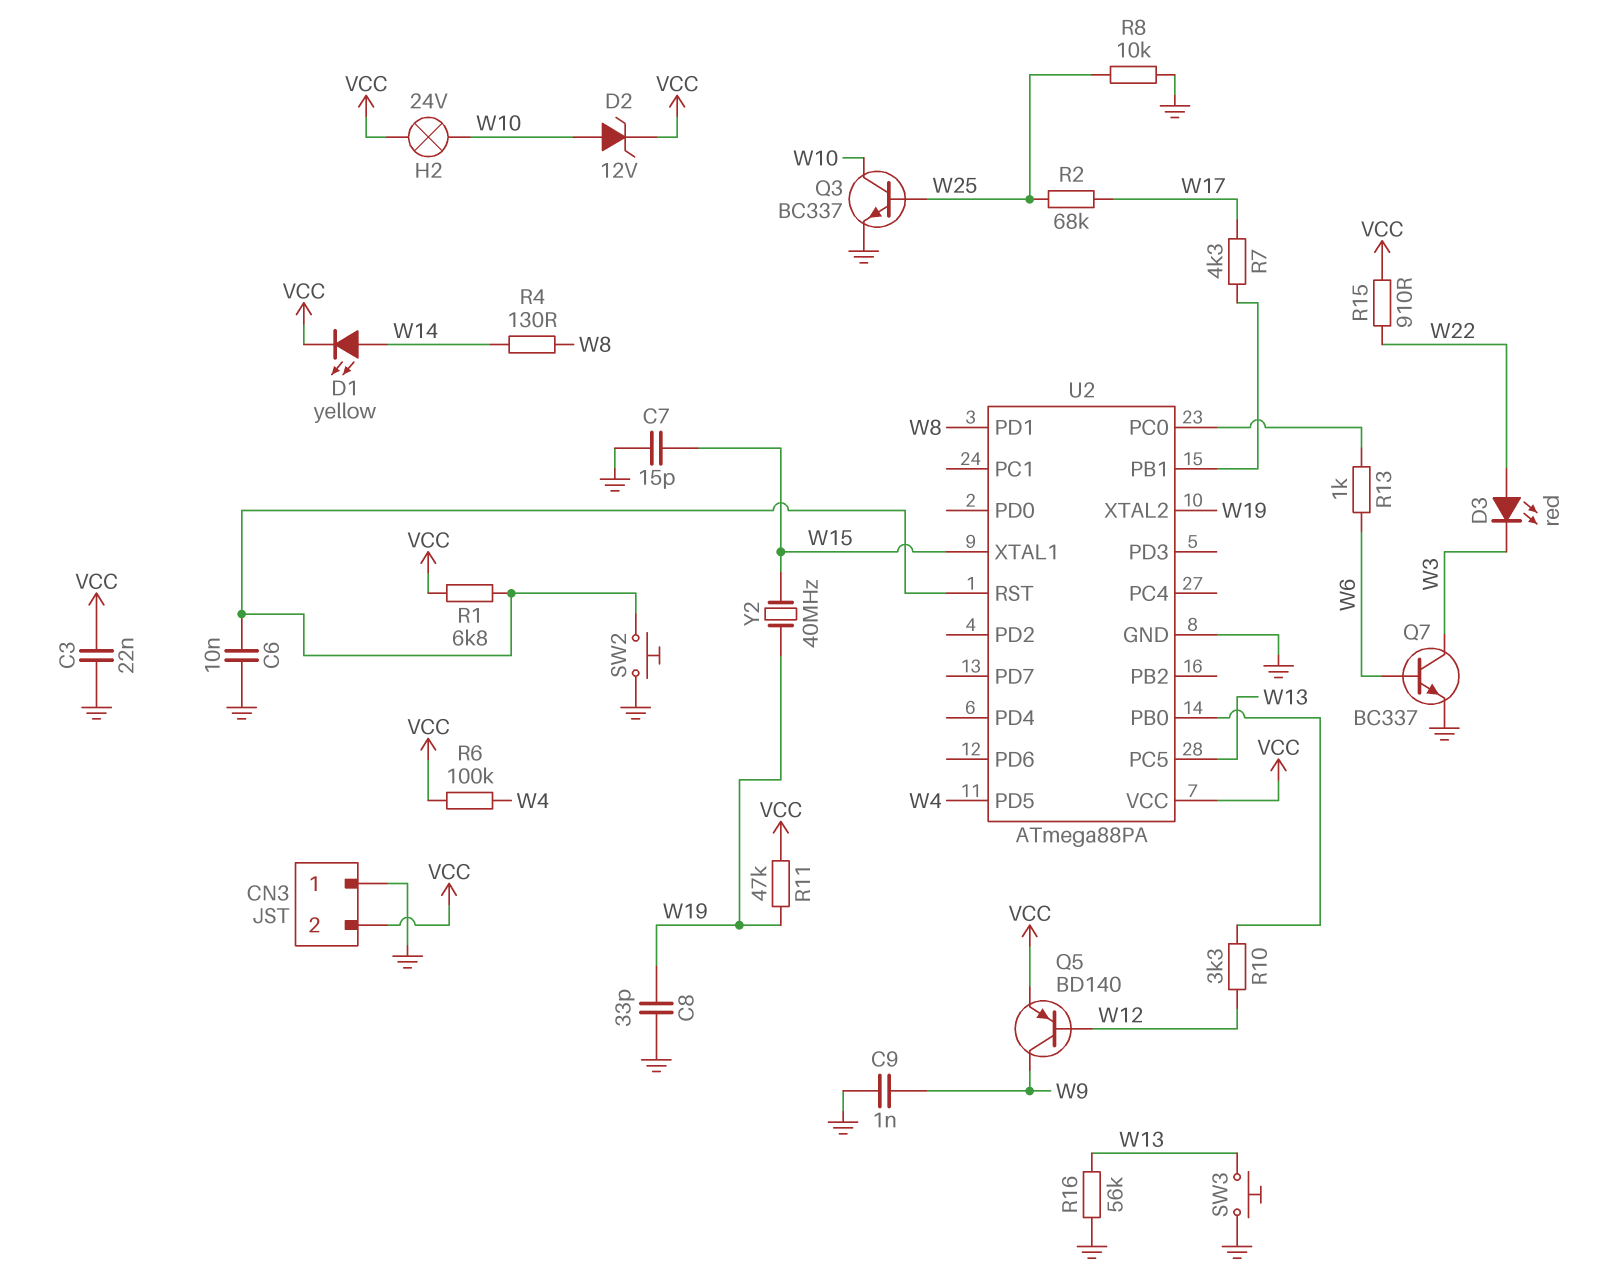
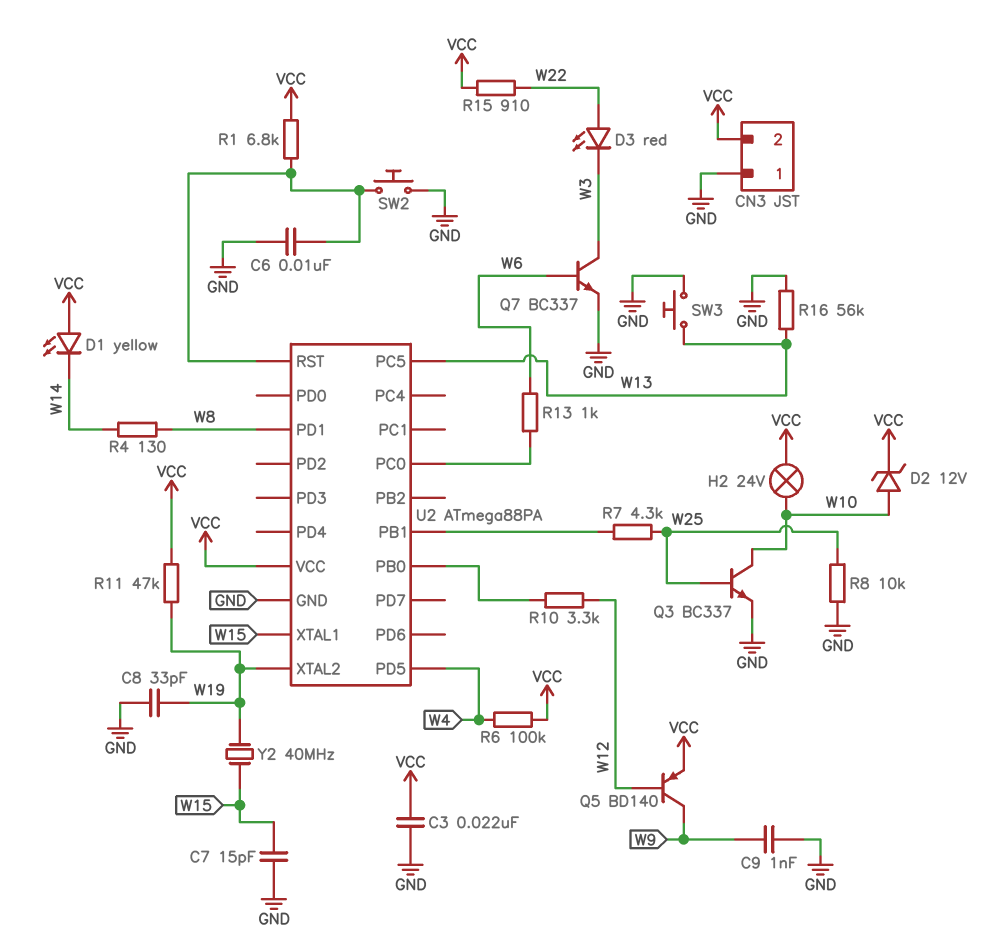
D1: LED yellow (A W14, K VCC) -> LED yellow (A VCC, K W14)
R2: 68k (W17, W25) -> none
R7: 4.3k (U2/PB1, W17) -> 4.3k (U2/PB1, W25)

